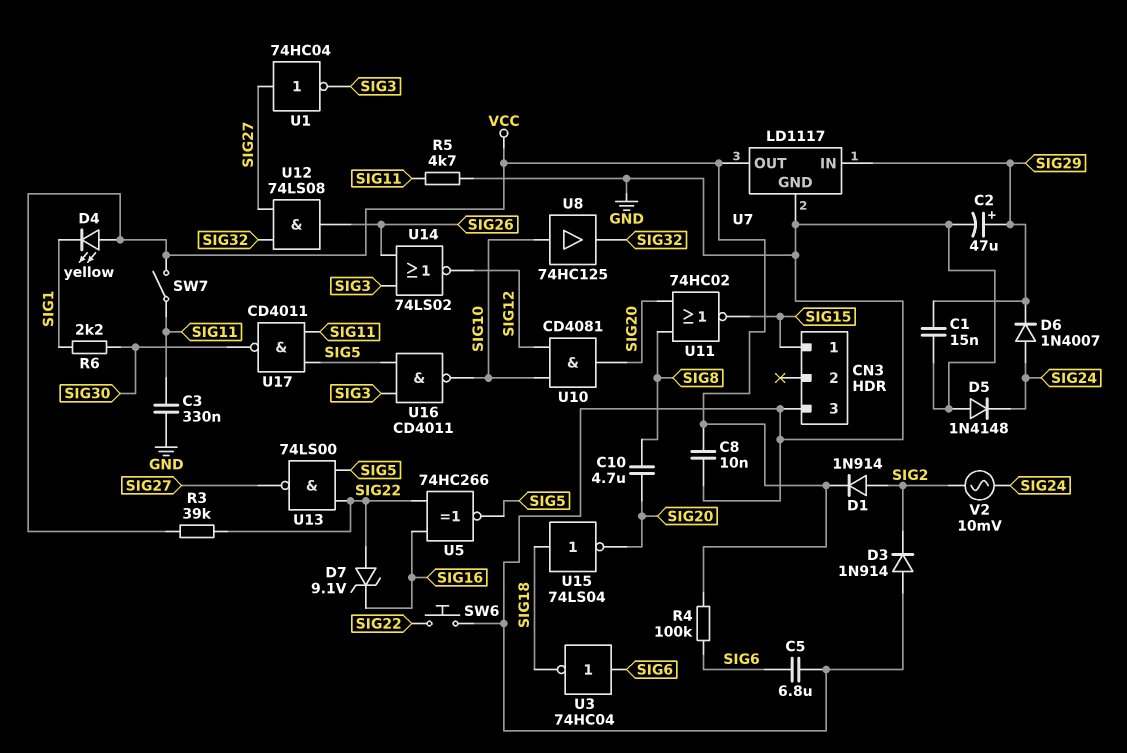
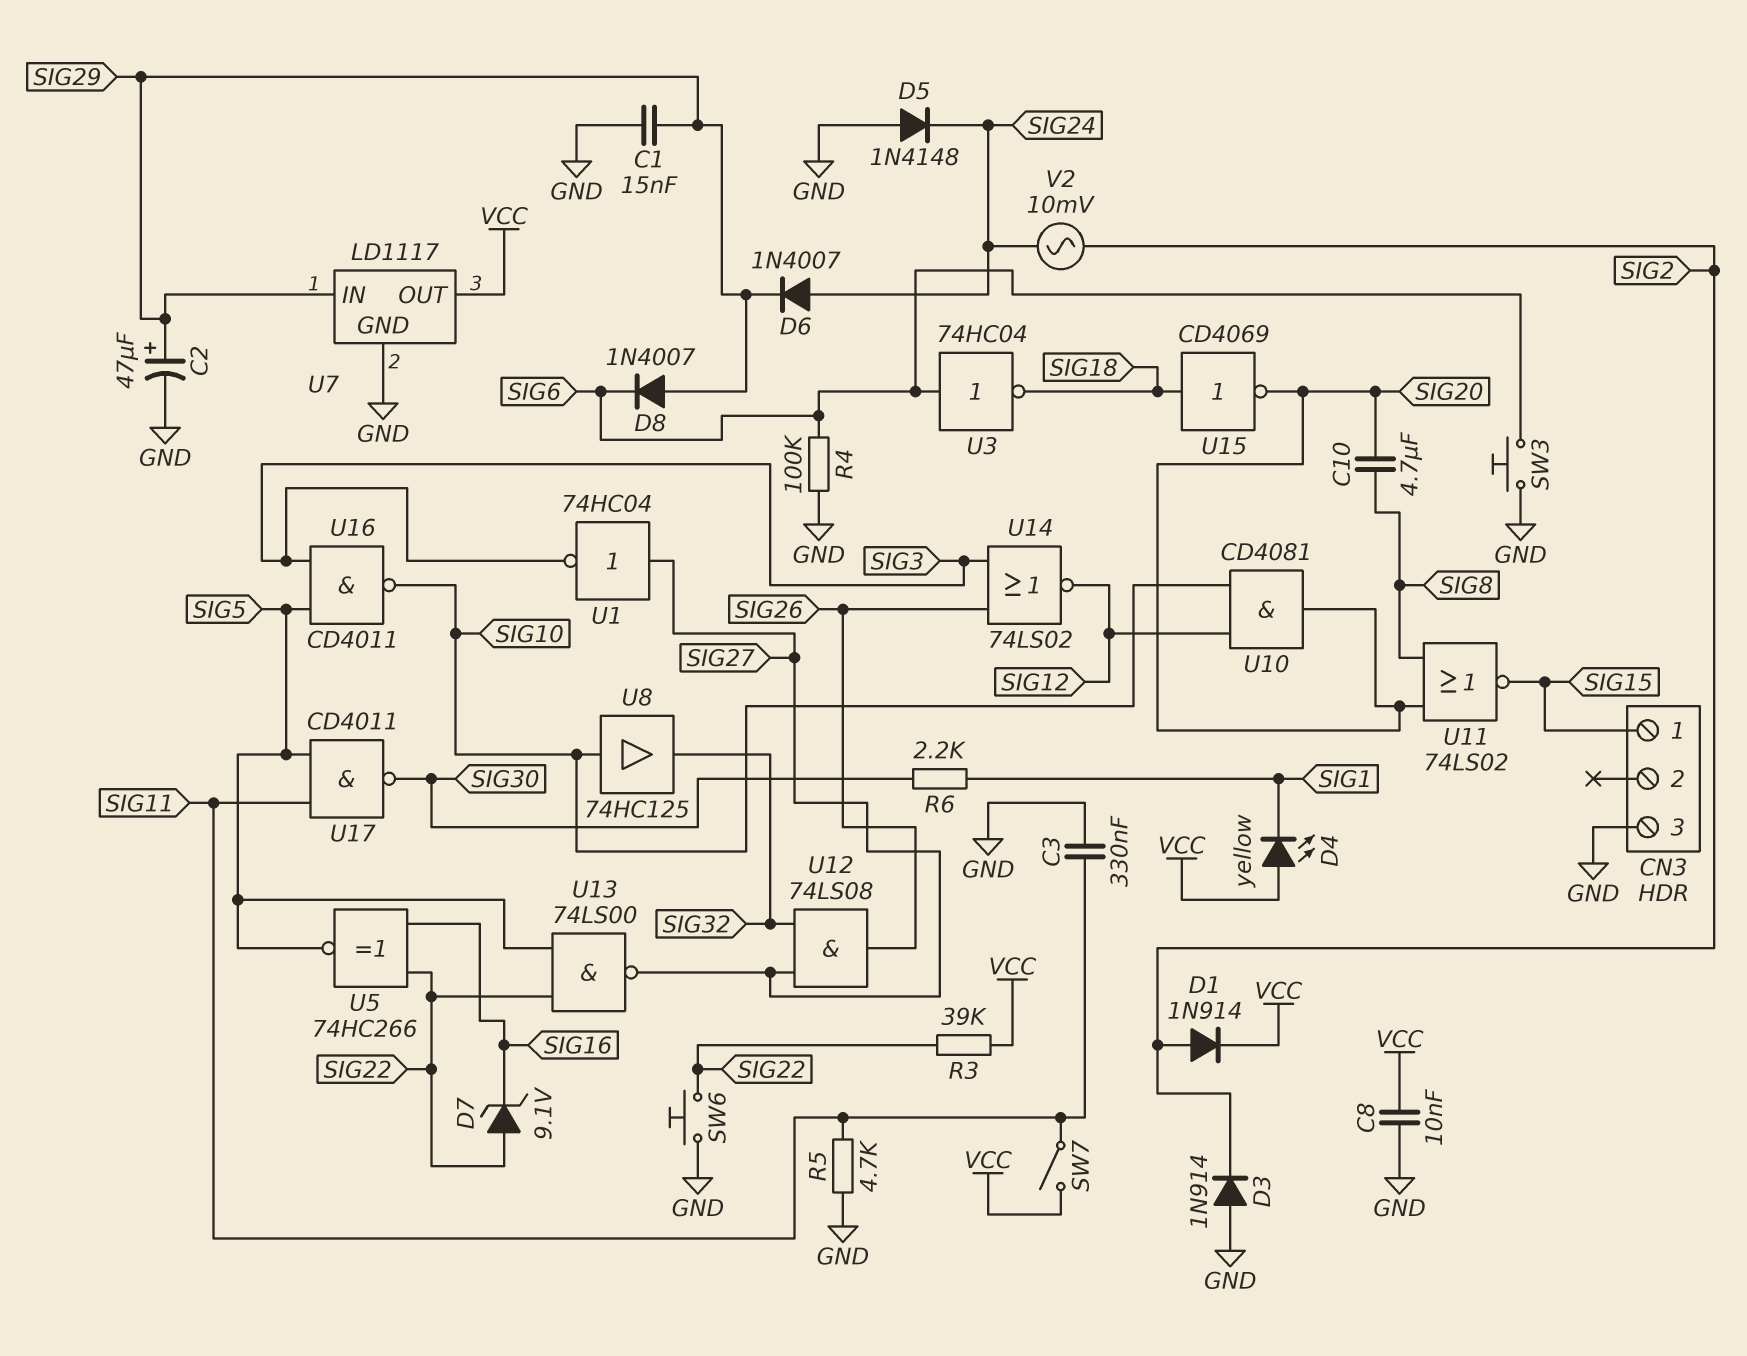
C5: 6.8uF (GND, SIG6) -> none
D8: none -> diode 1N4007 (A SIG29, K SIG6)
R4: 100k (SIG6, VCC) -> 100k (GND, SIG6)
SW3: none -> button (GND, SIG6)
U11: NOR 74HC02 (in SIG8, in SIG20, out SIG15) -> NOR 74LS02 (in SIG8, in SIG20, out SIG15)
U15: NOT 74LS04 (in SIG18, out SIG20) -> NOT CD4069 (in SIG18, out SIG20)

